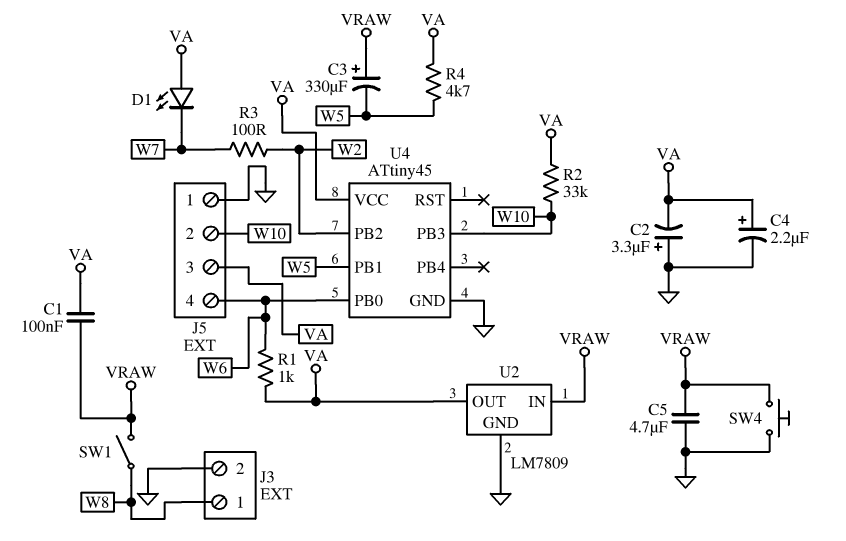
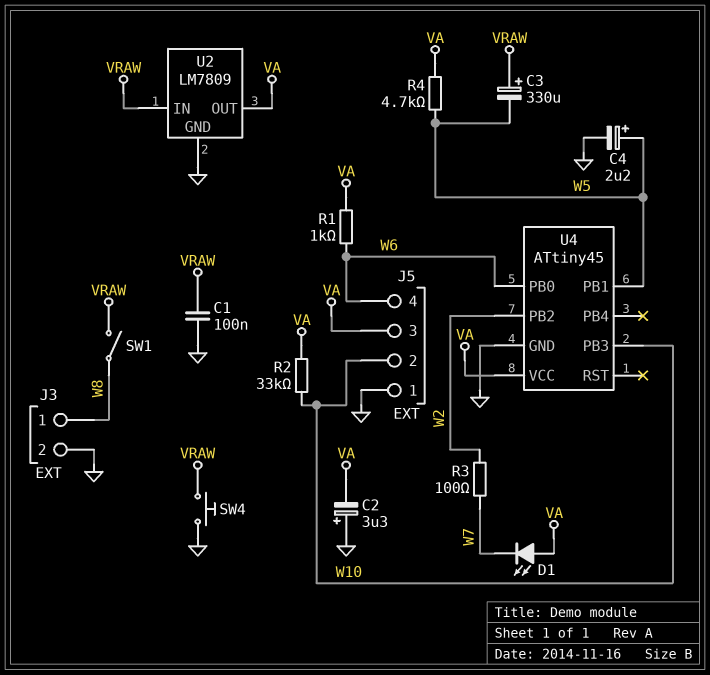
C1: 100nF (VA, VRAW) -> 100nF (GND, VRAW)
C4: 2.2uF (plus VA, minus GND) -> 2.2uF (plus W5, minus GND)
C5: 4.7uF (GND, VRAW) -> none

